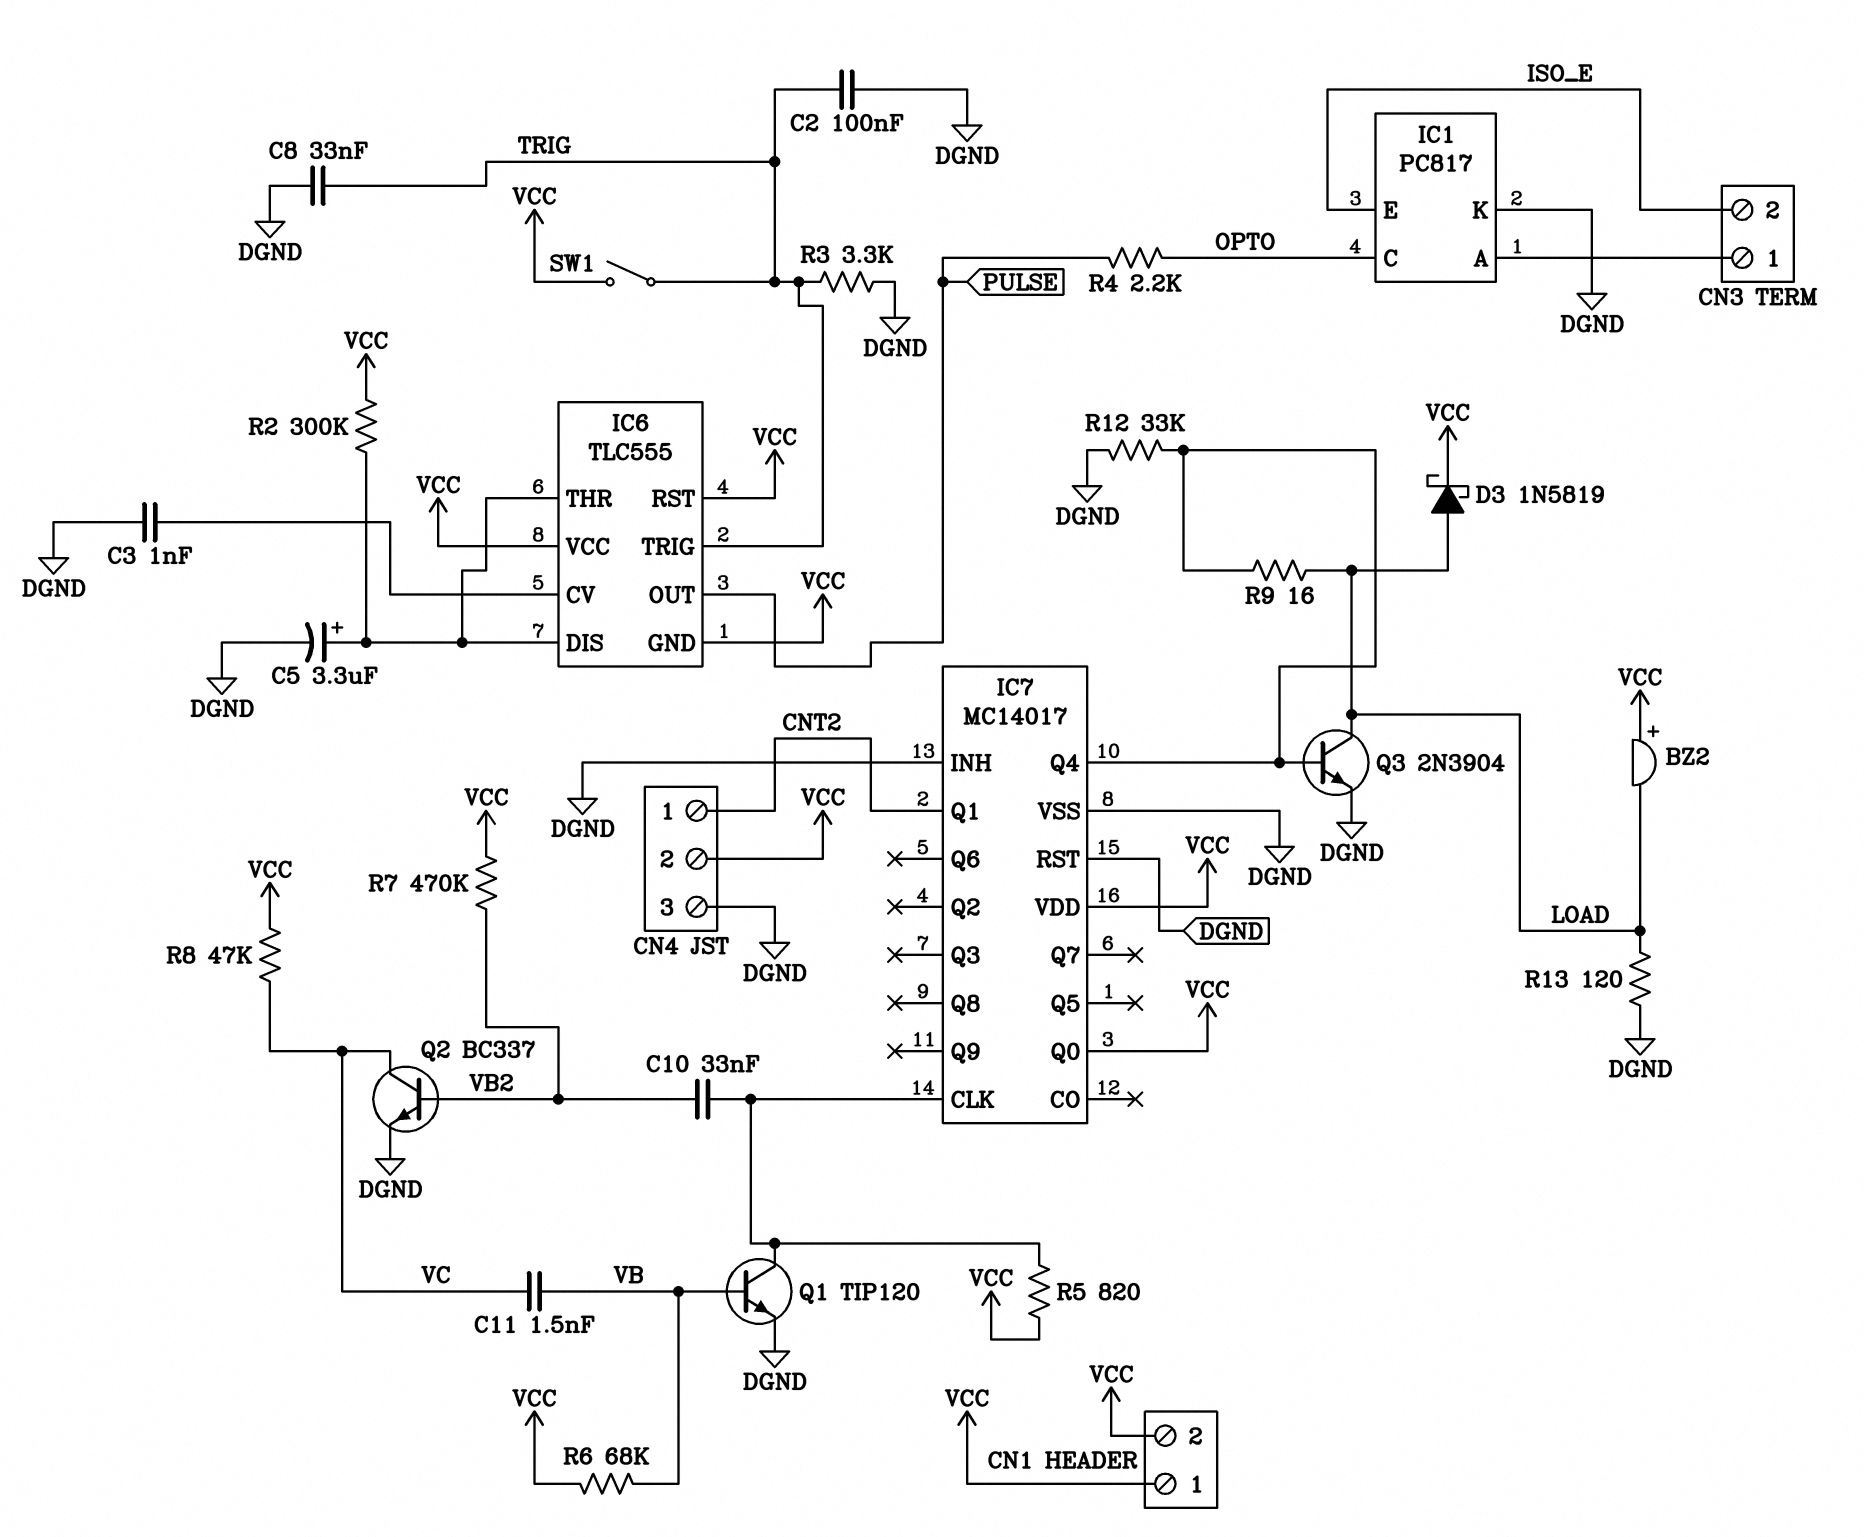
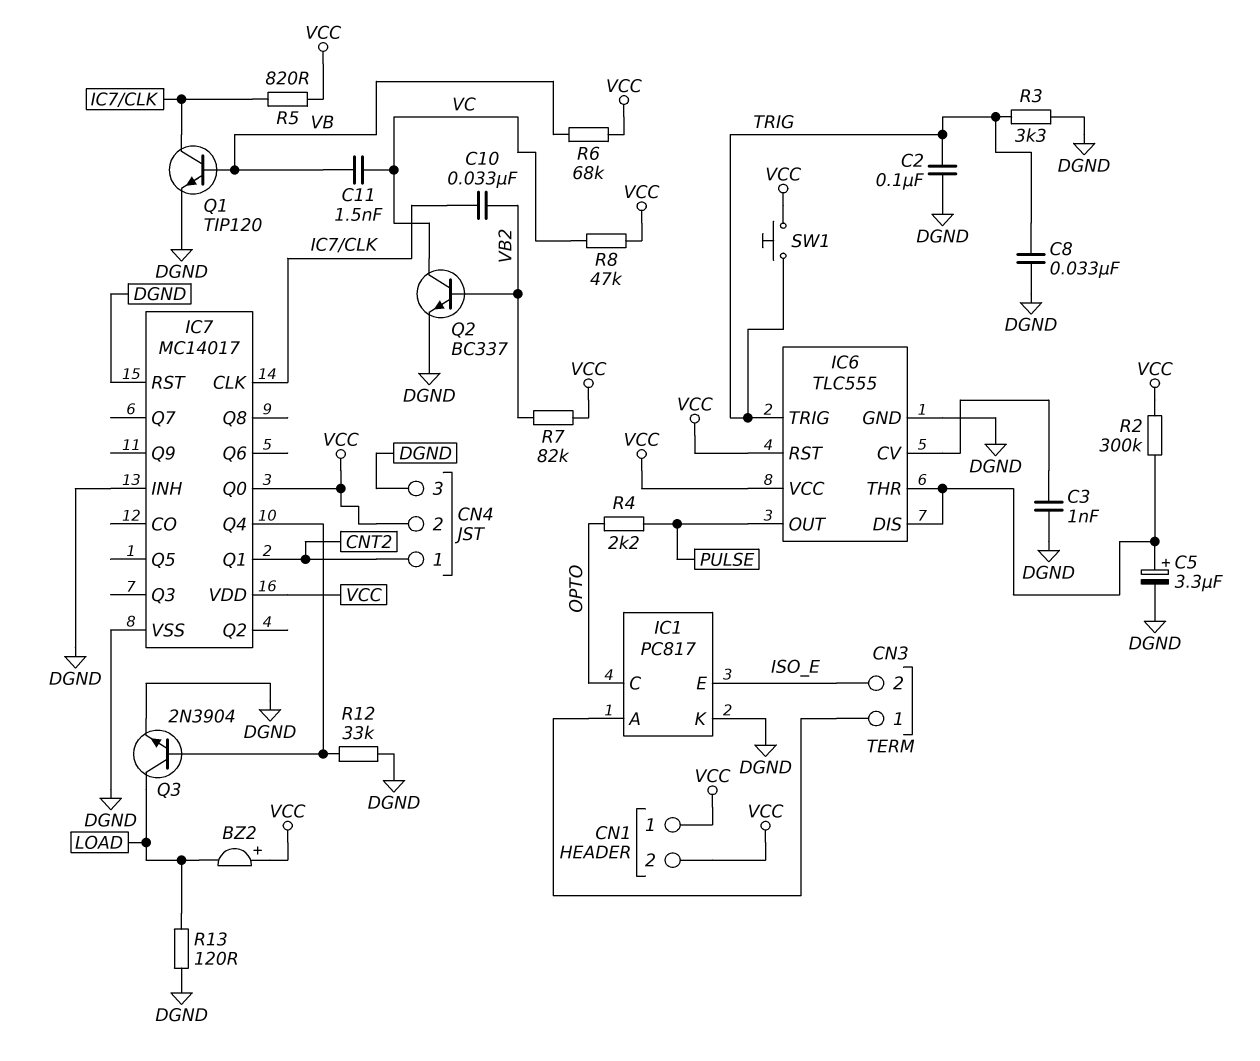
D3: schottky 1N5819 (A LOAD, K VCC) -> none
IC6 pin GND: VCC -> DGND
R7: 470k (VB2, VCC) -> 82k (VB2, VCC)
R9: 16 (IC7/Q4, LOAD) -> none
SW1: switch (TRIG, VCC) -> button (TRIG, VCC)

